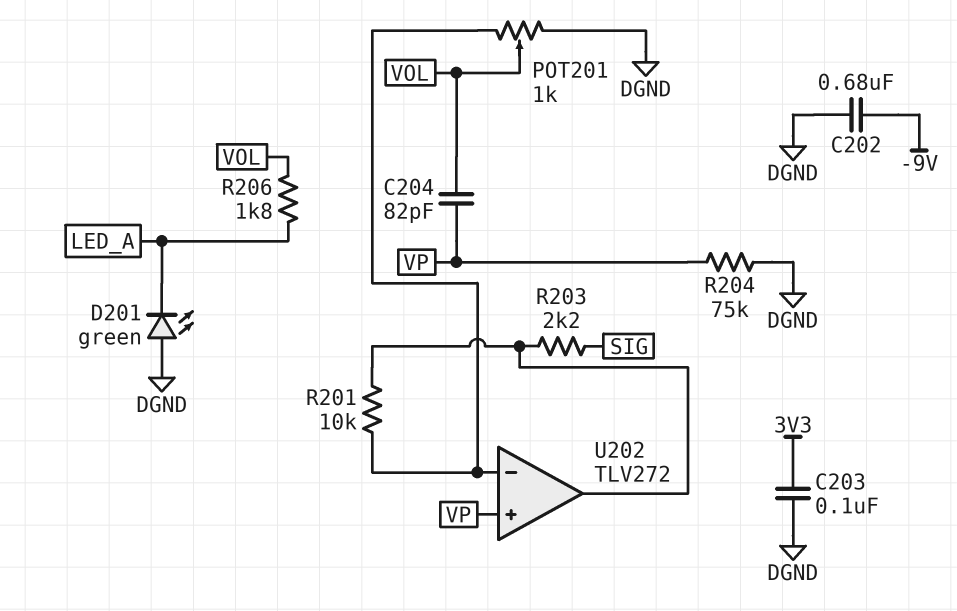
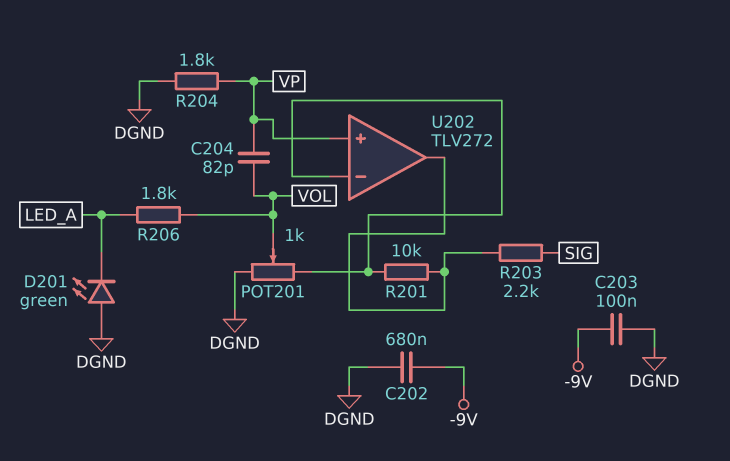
C203: 100nF (3V3, DGND) -> 100nF (-9V, DGND)
R204: 75k (DGND, VP) -> 1.8k (DGND, VP)

